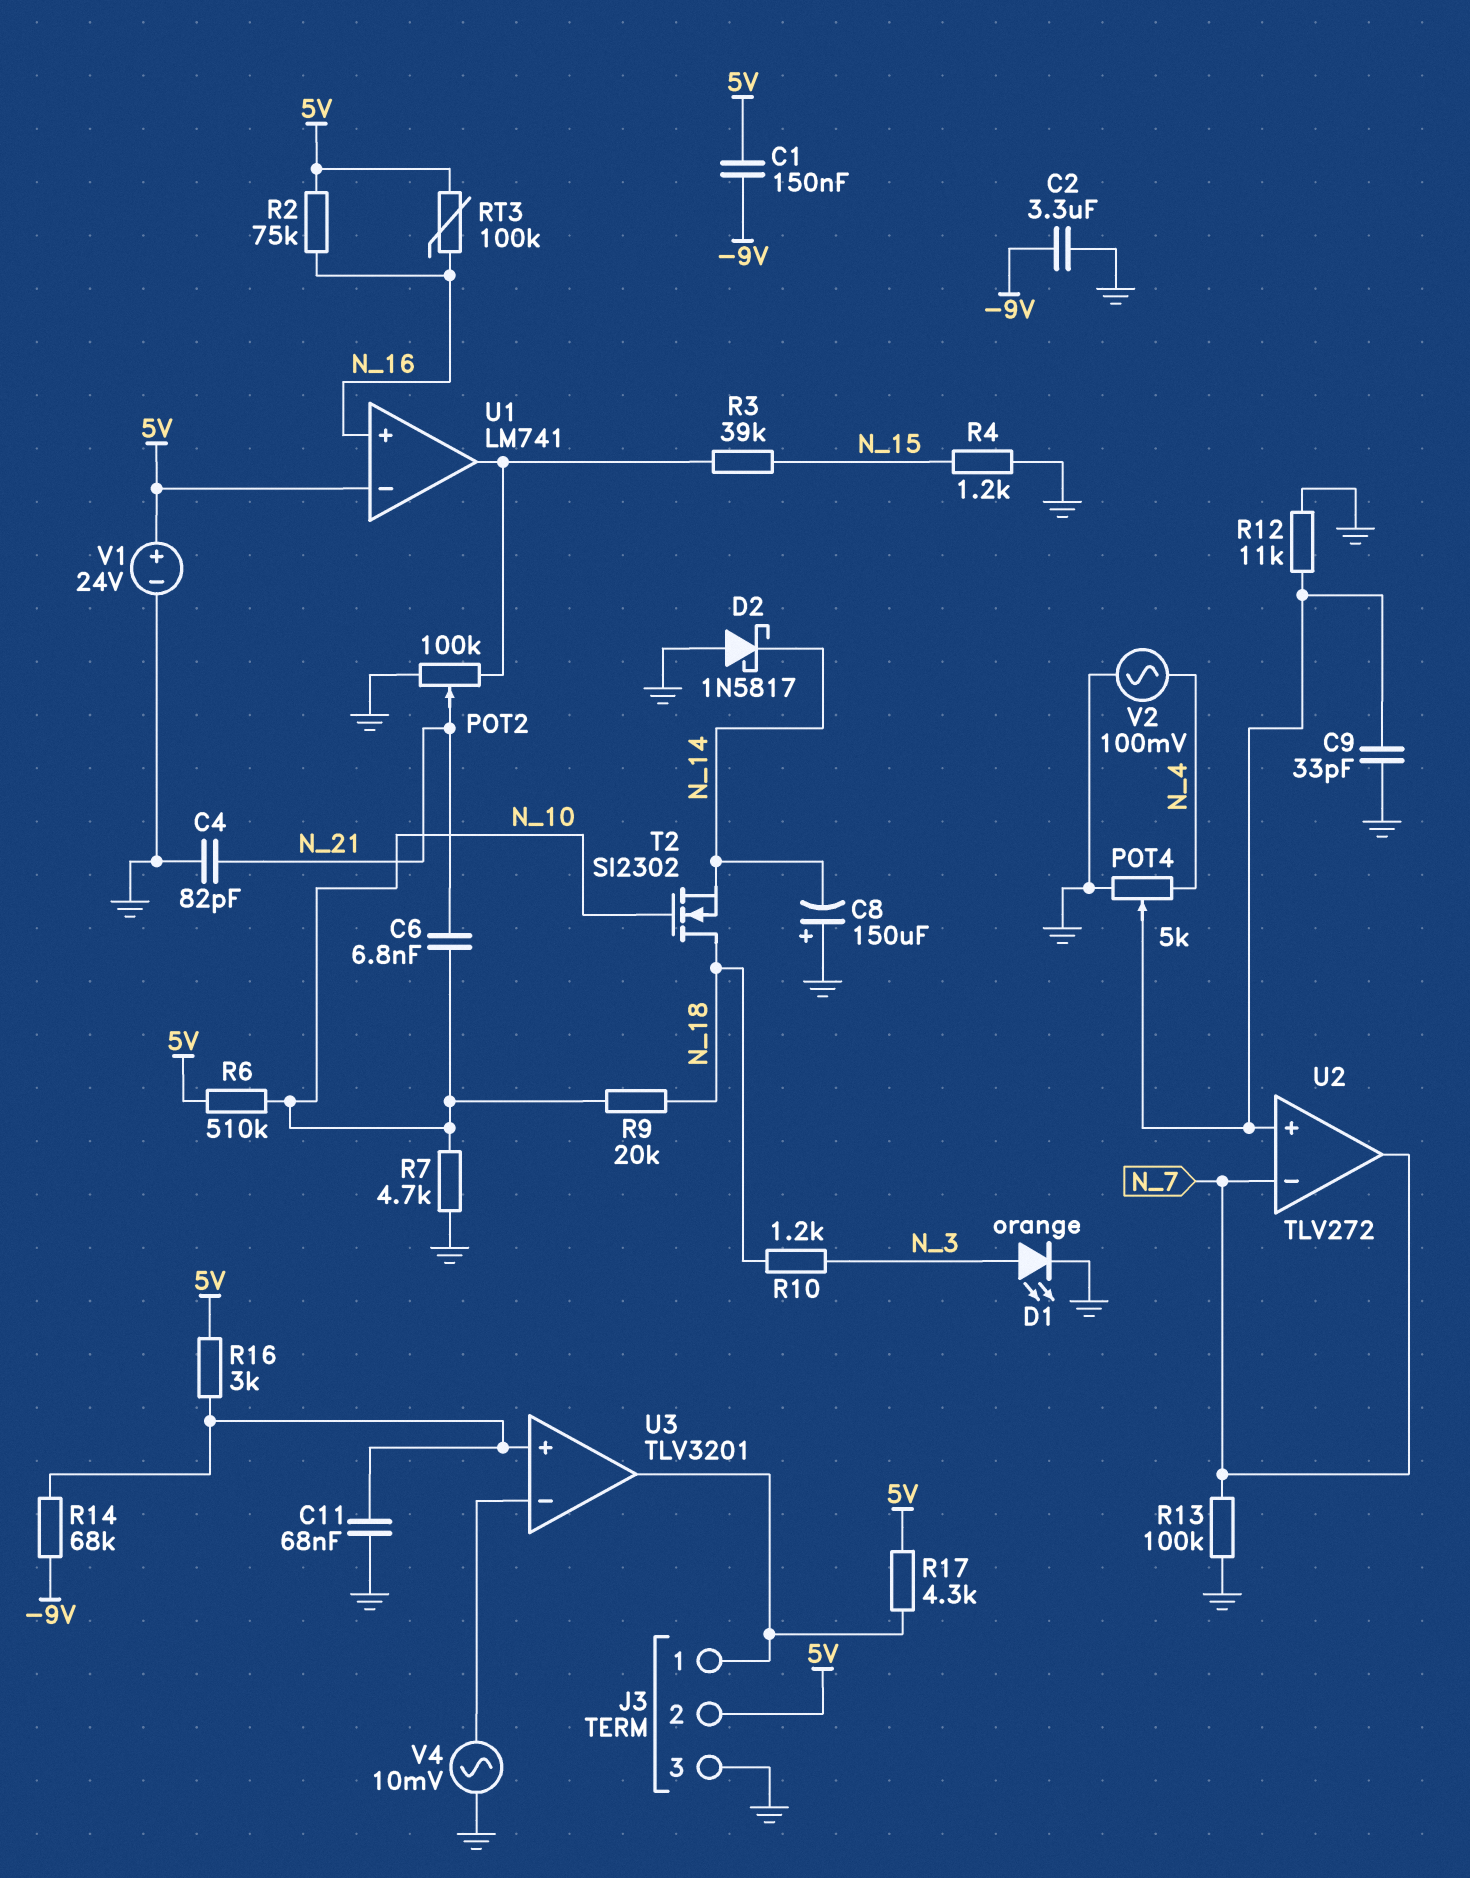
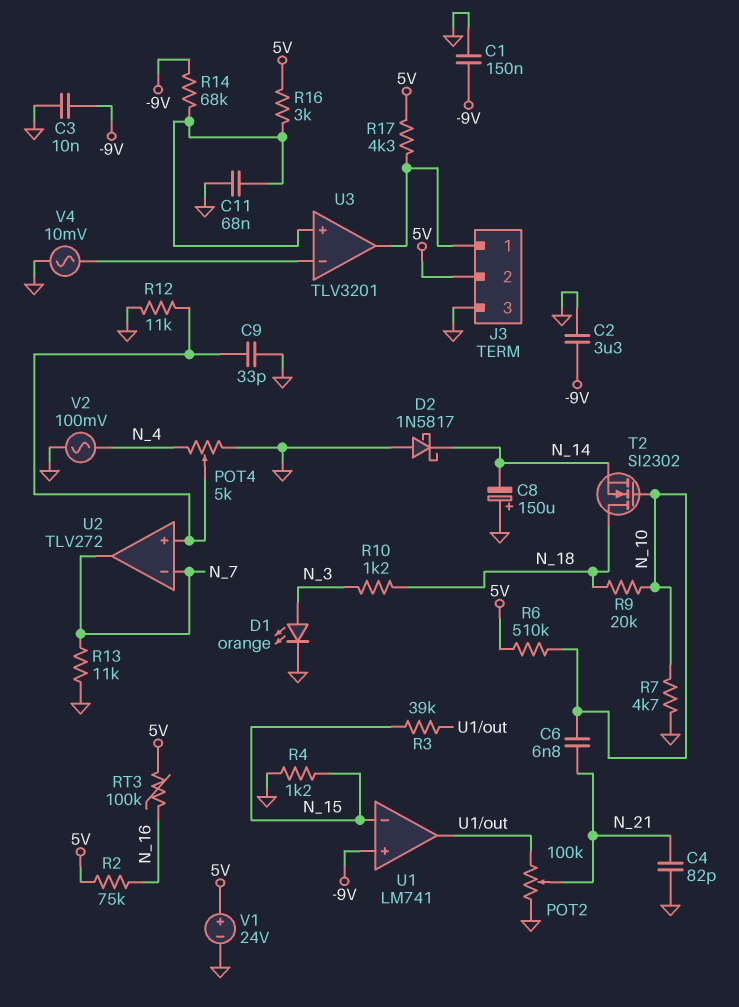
C1: 150nF (-9V, 5V) -> 150nF (-9V, GND)
C3: none -> 10nF (-9V, GND)
R13: 100k (GND, N_7) -> 11k (GND, N_7)
U1 pin in+: N_16 -> -9V
U1 pin in-: 5V -> N_15

